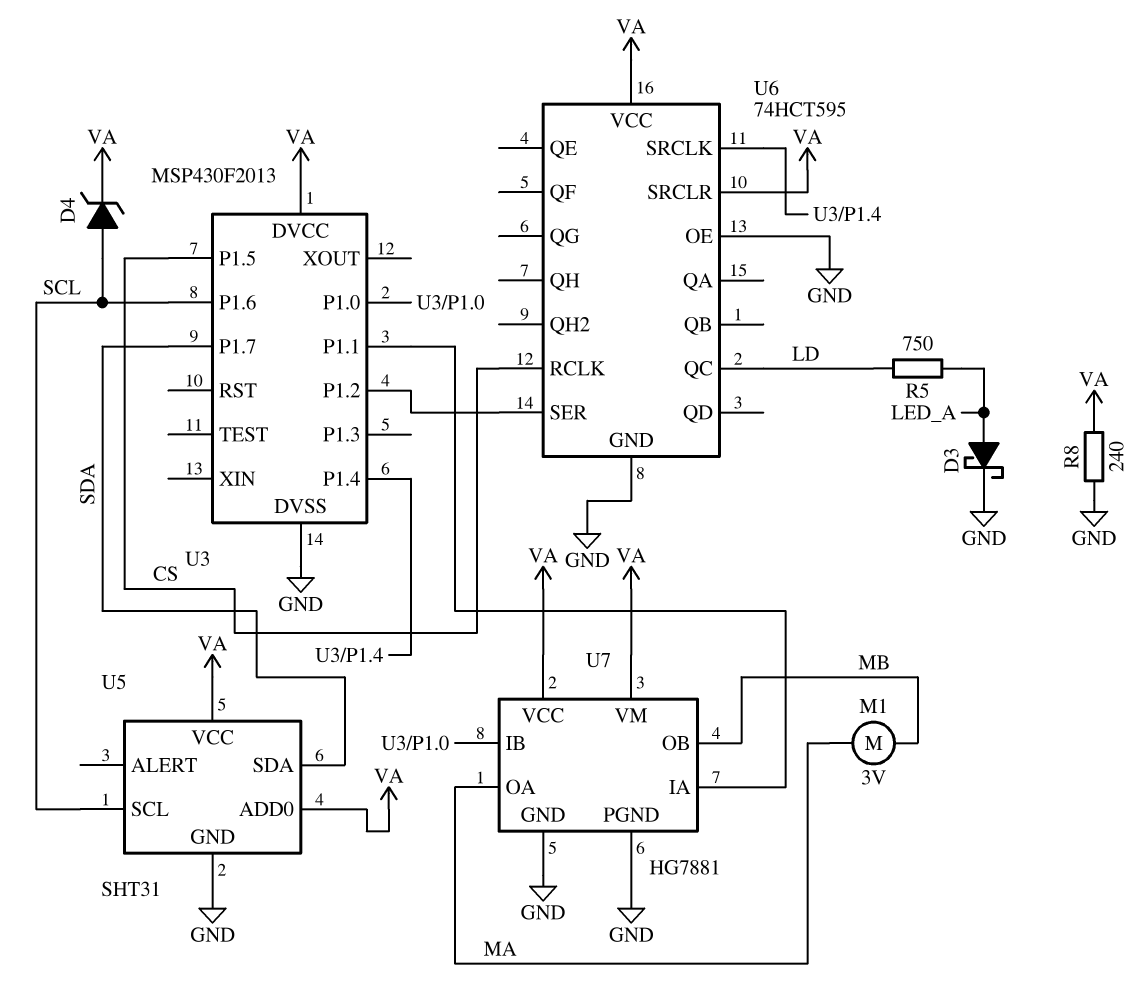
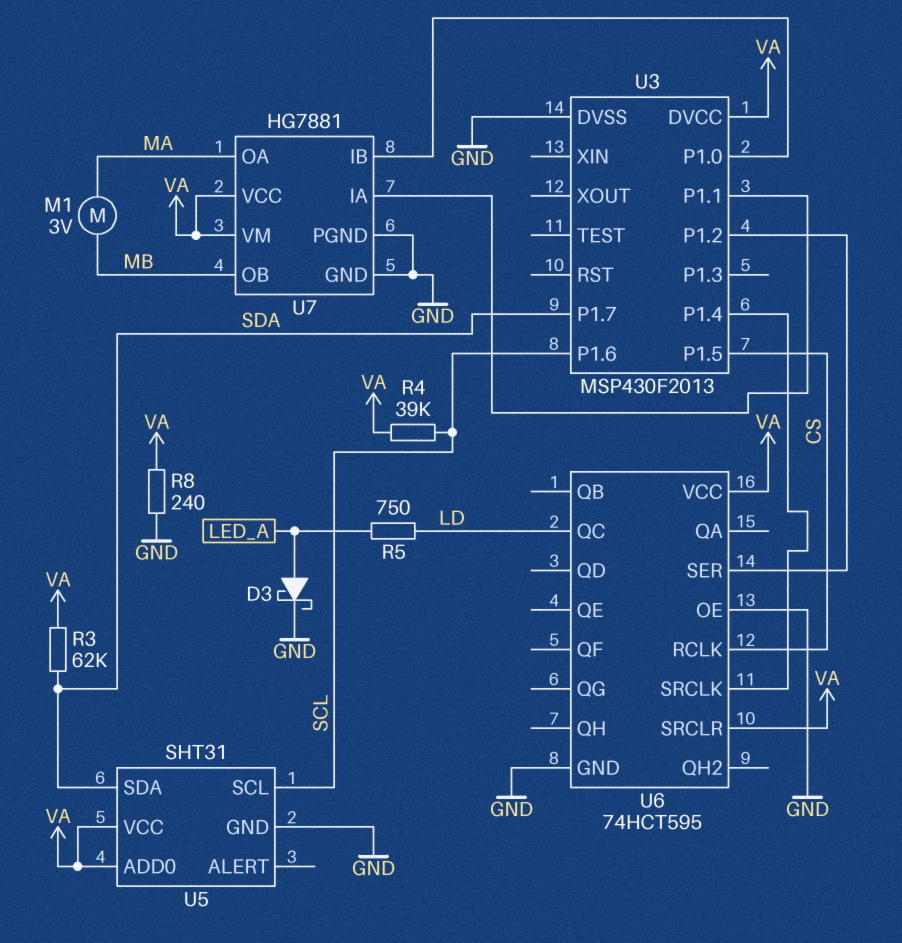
D4: zener (A SCL, K VA) -> none
R3: none -> 62k (SDA, VA)
R4: none -> 39k (SCL, VA)

